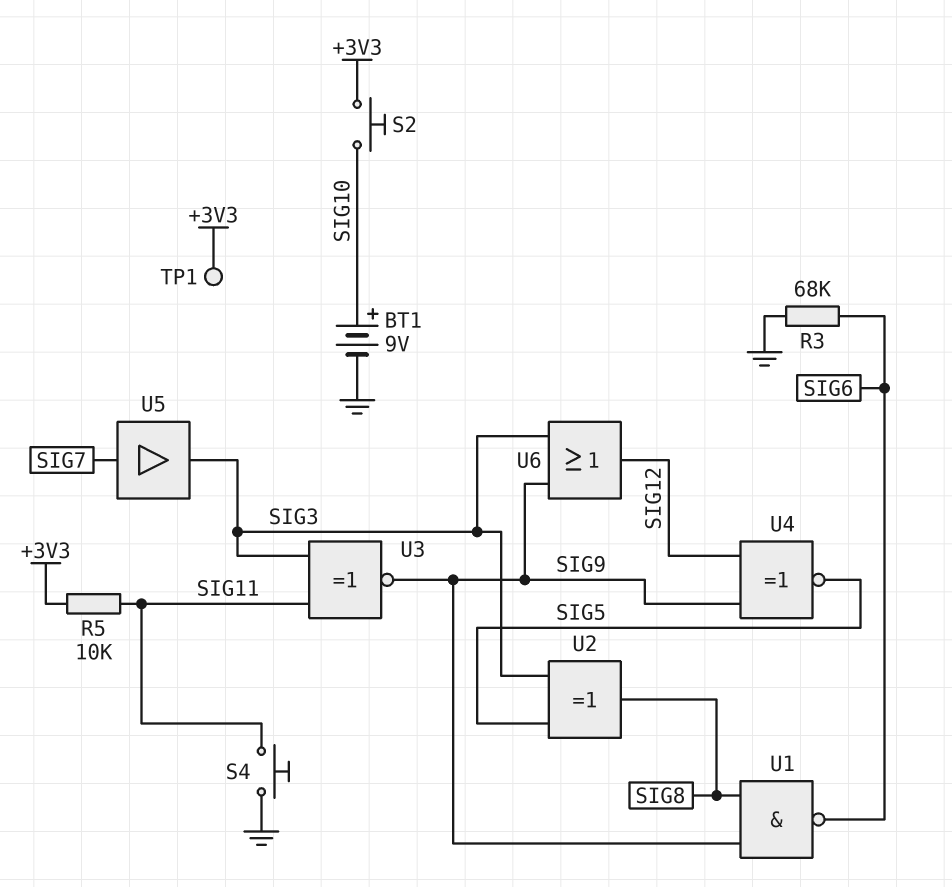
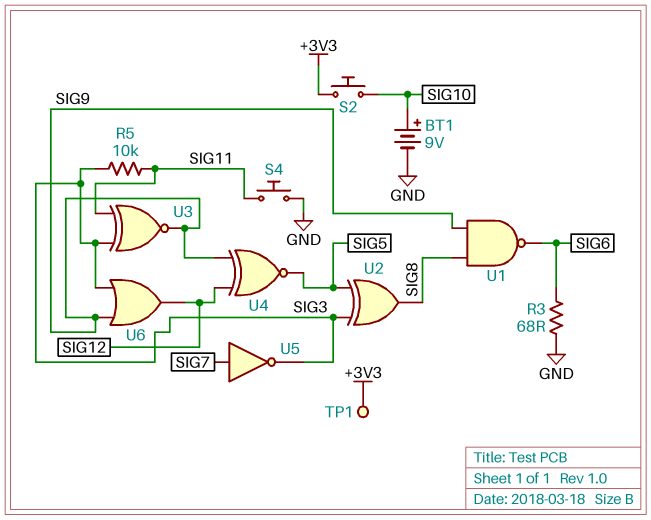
R3: 68k (GND, SIG6) -> 68 (GND, SIG6)
R5: 10k (+3V3, SIG11) -> 10k (SIG3, SIG11)
U5: buffer (in SIG7, out SIG3) -> NOT (in SIG7, out SIG3)

